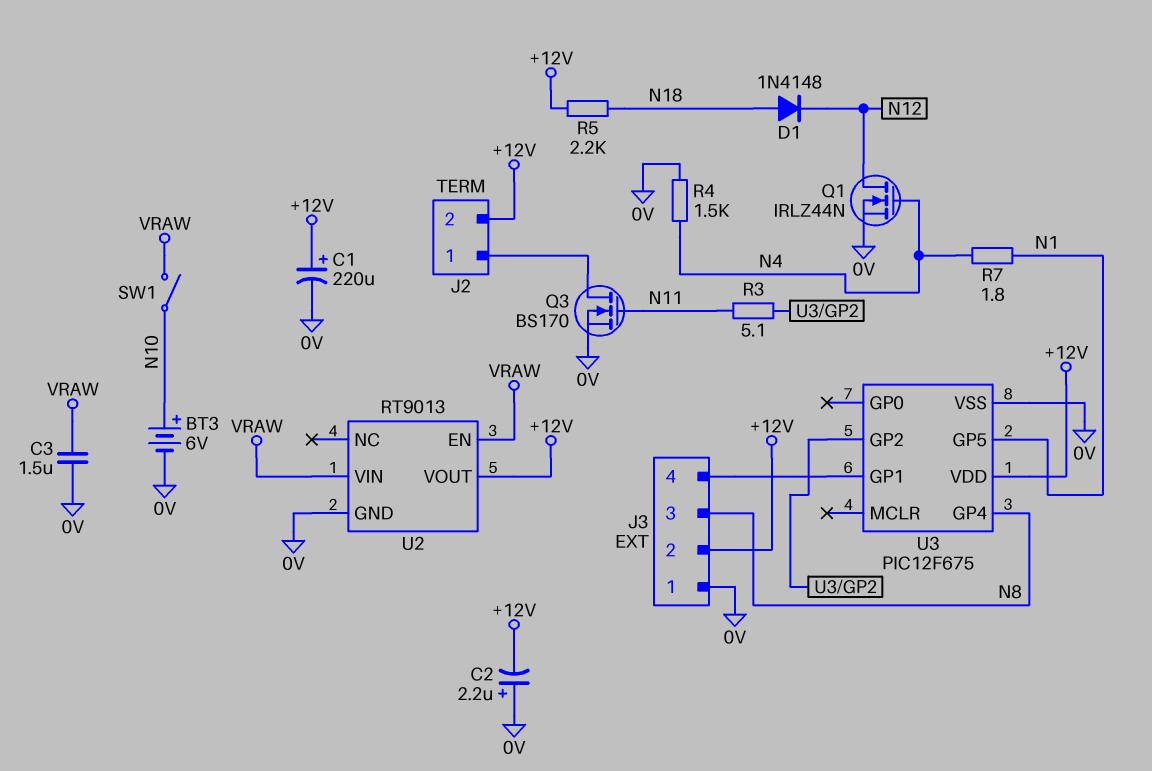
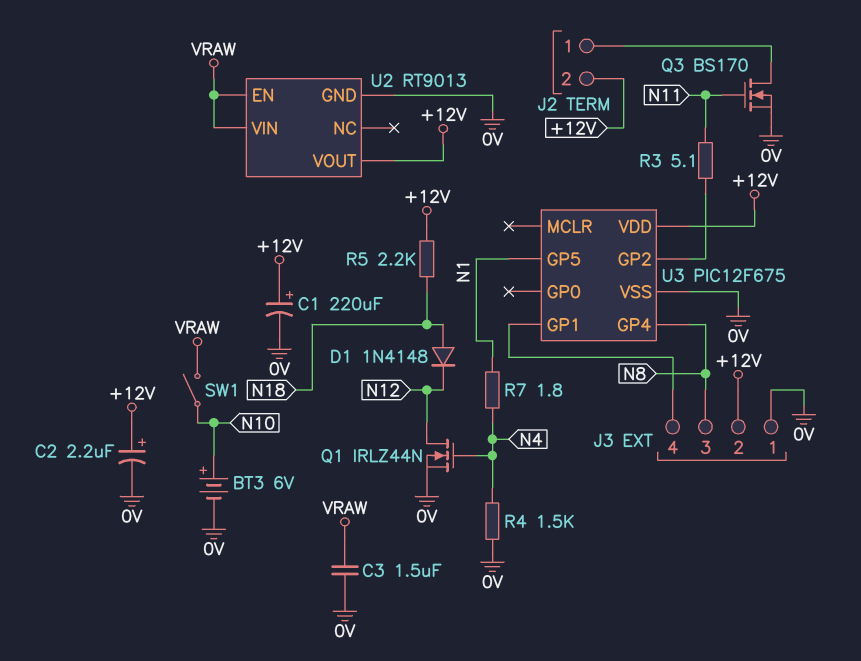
C2: 2.2uF (plus 0V, minus +12V) -> 2.2uF (plus +12V, minus 0V)

